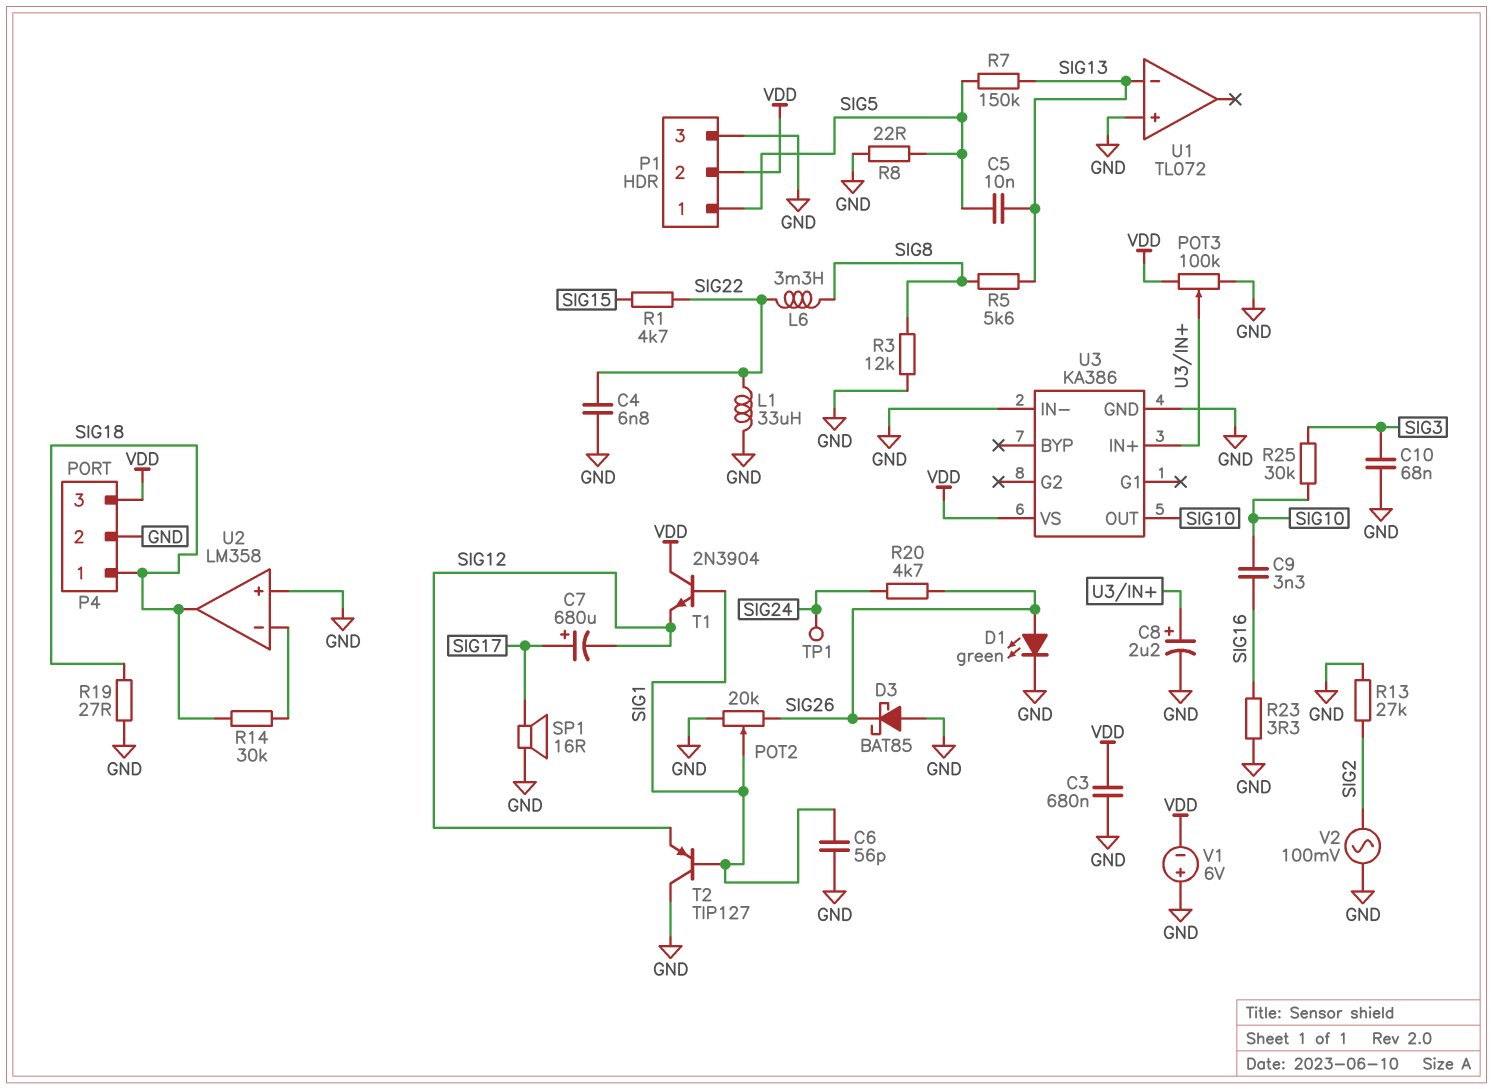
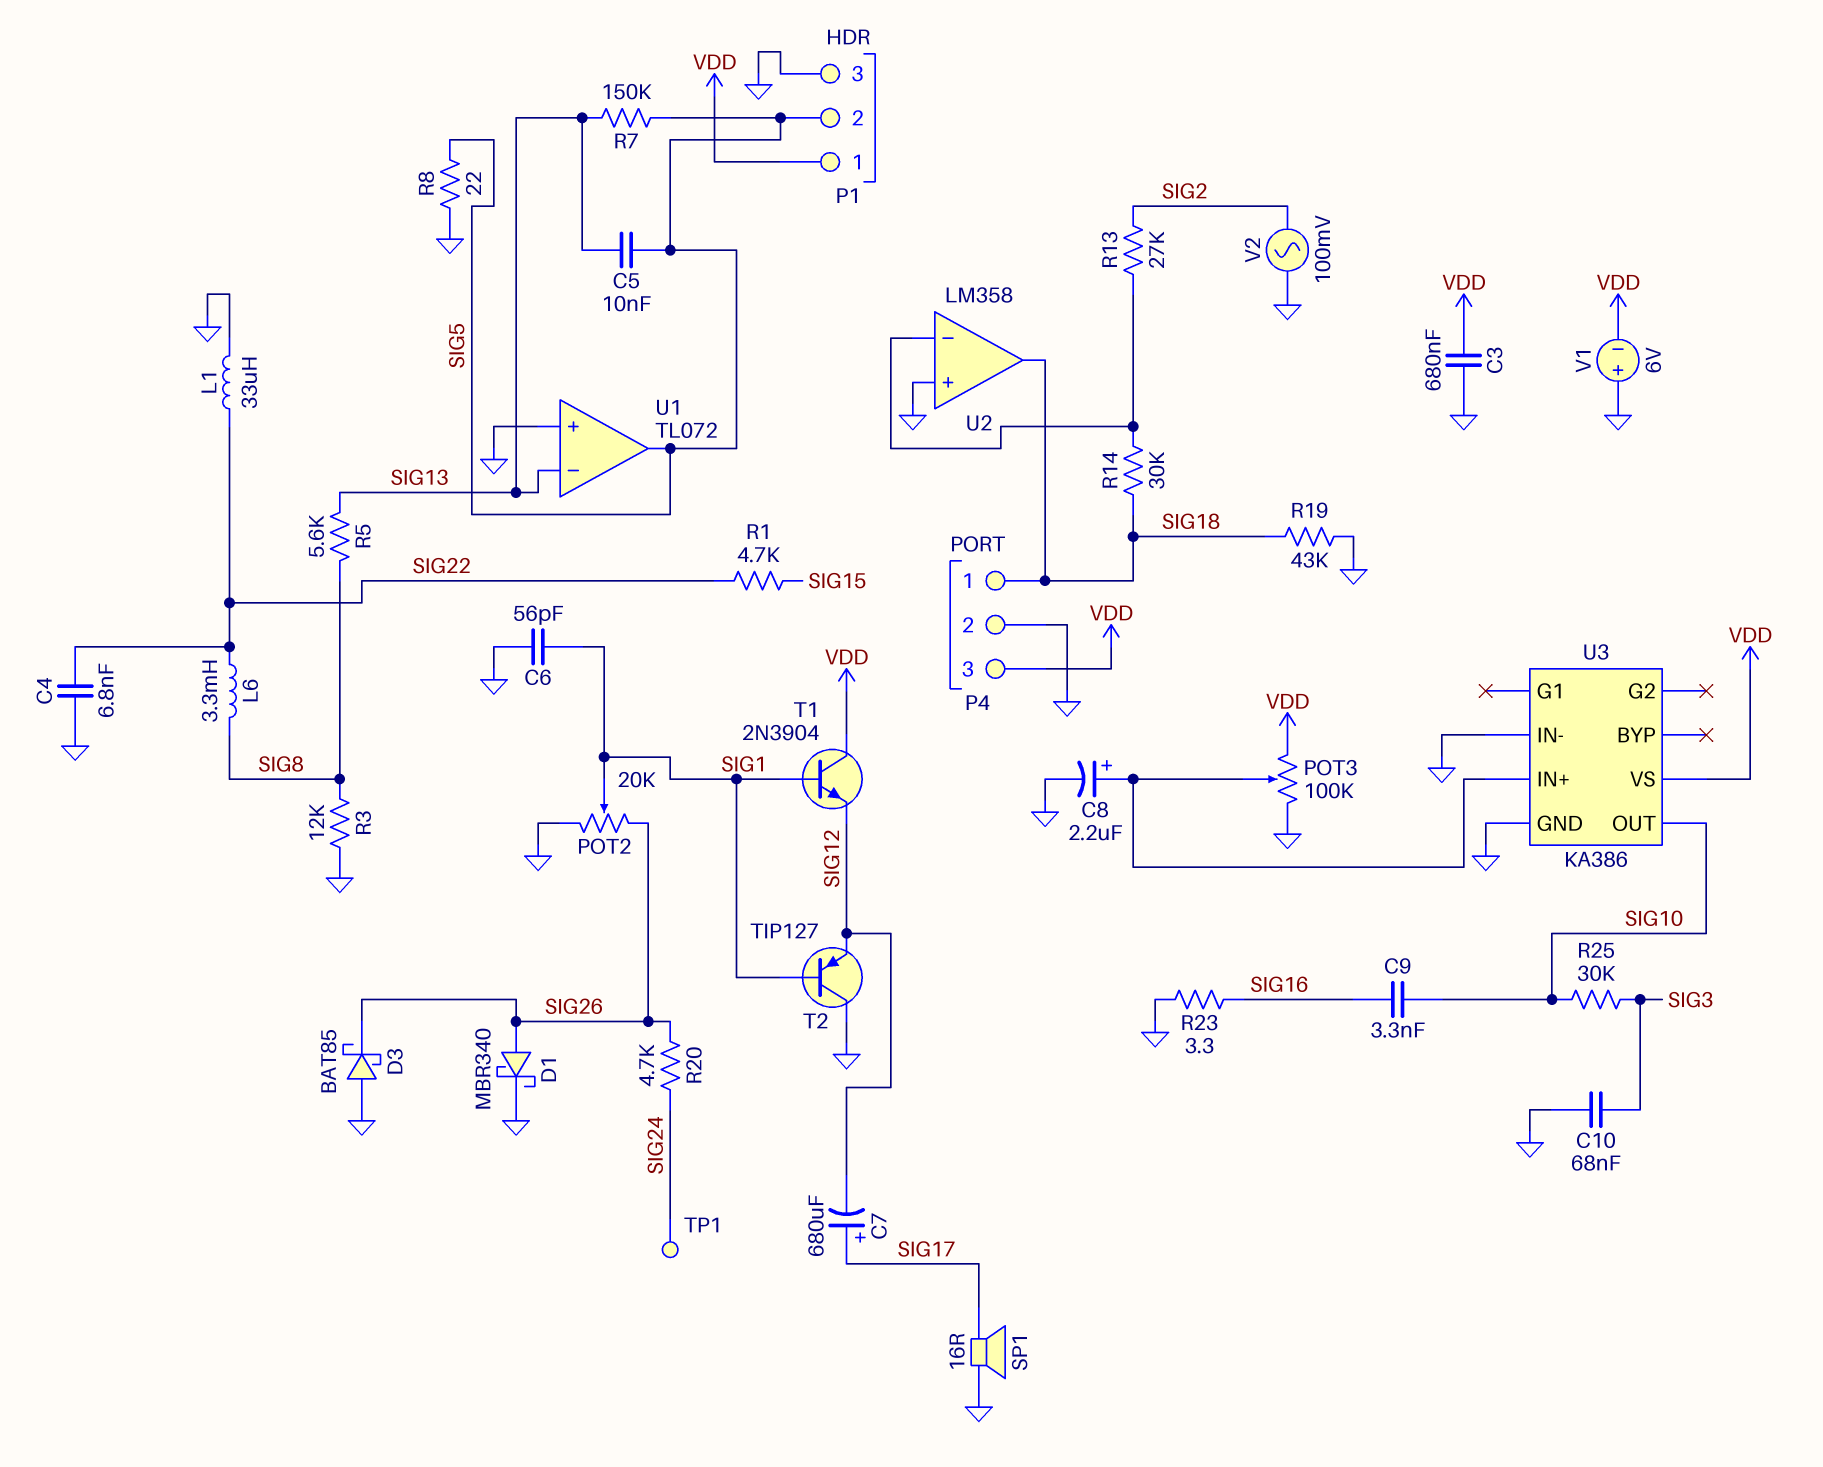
D1: LED green (A SIG26, K GND) -> schottky MBR340 (A SIG26, K GND)
P1 pin 1: SIG5 -> VDD
P1 pin 2: VDD -> SIG5
R13: 27k (GND, SIG2) -> 27k (SIG2, U2/in-)
R19: 27 (GND, SIG18) -> 43k (GND, SIG18)
U1 pin out: none -> SIG5

